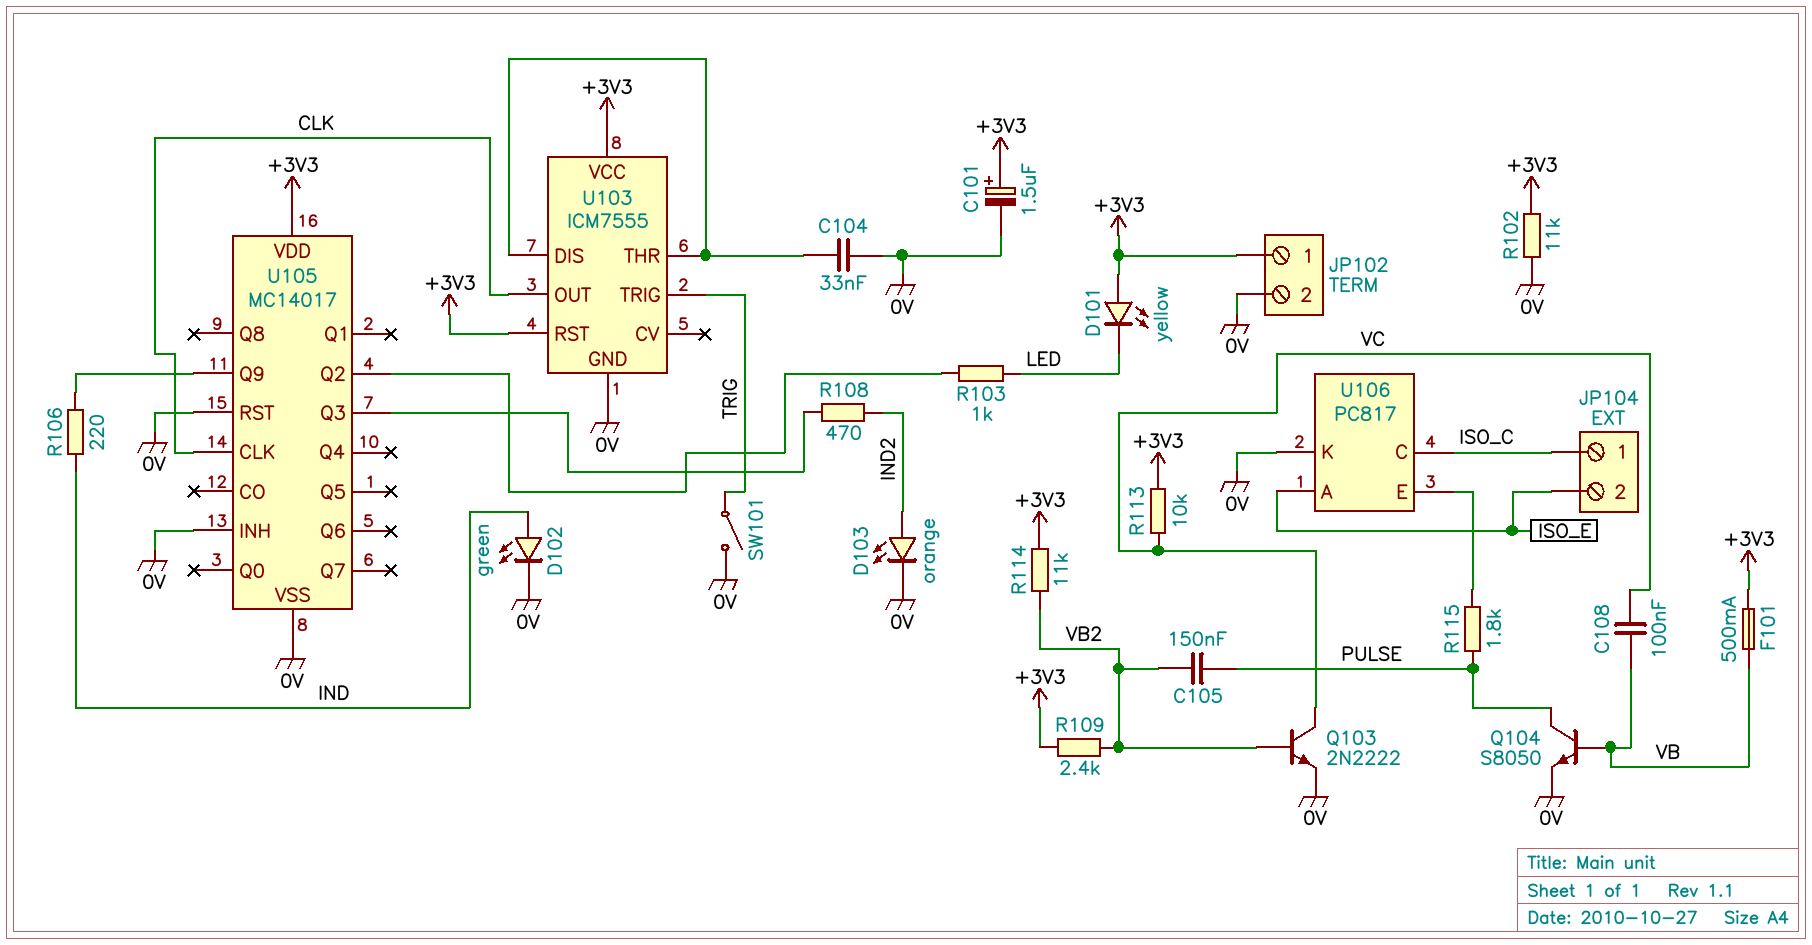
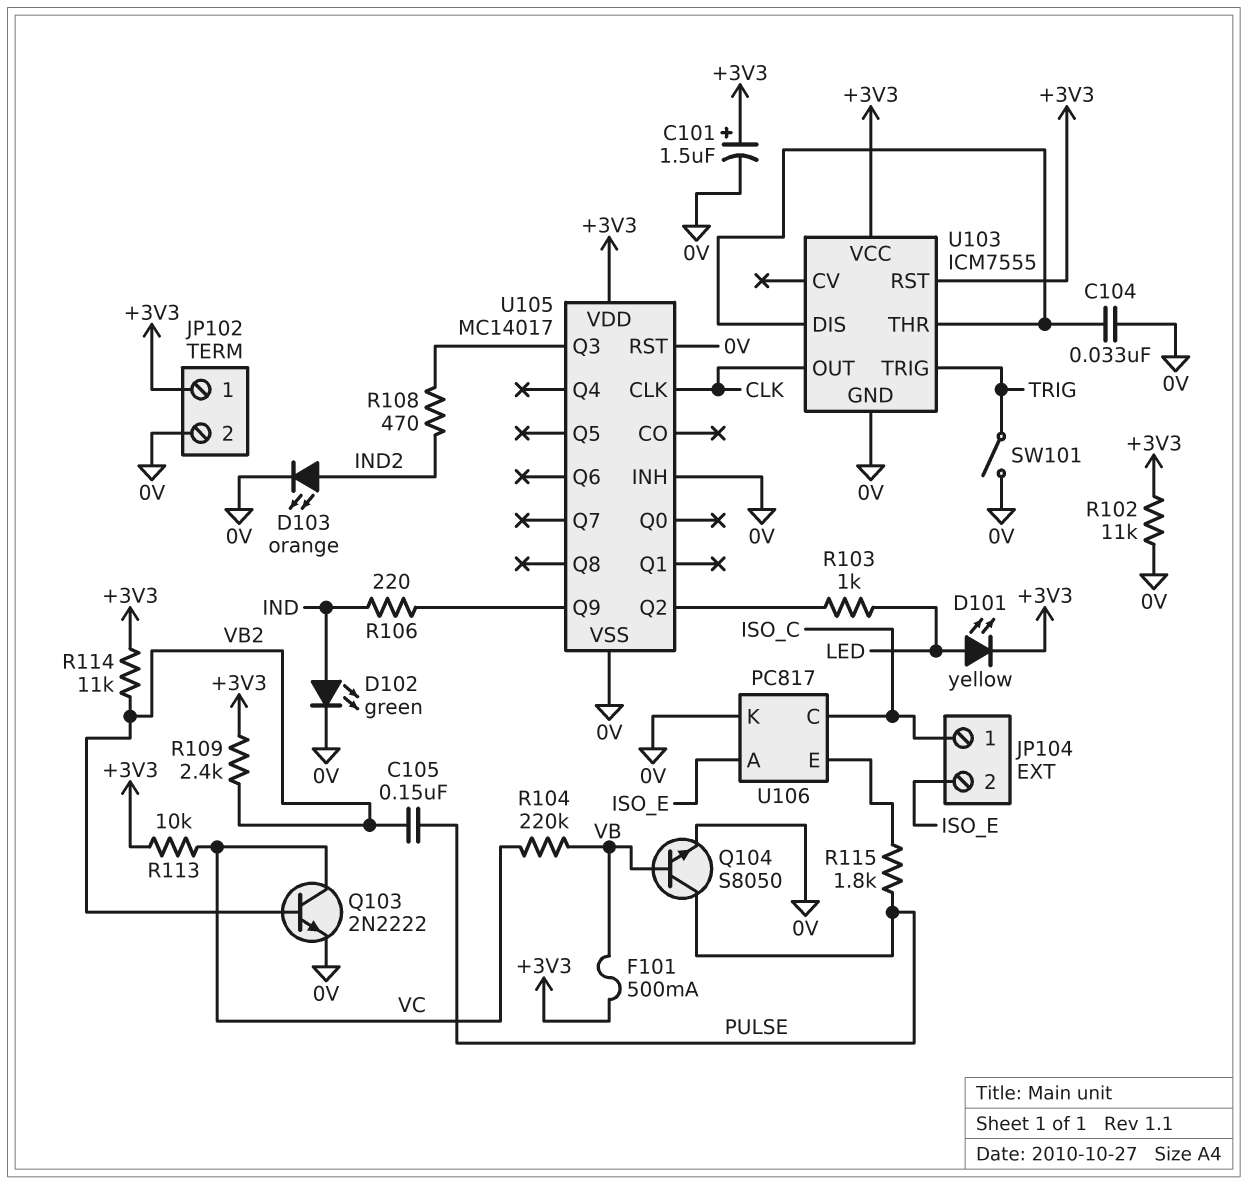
C108: 100nF (VB, VC) -> none
D101: LED yellow (A +3V3, K LED) -> LED yellow (A LED, K +3V3)
R104: none -> 220k (VB, VC)

